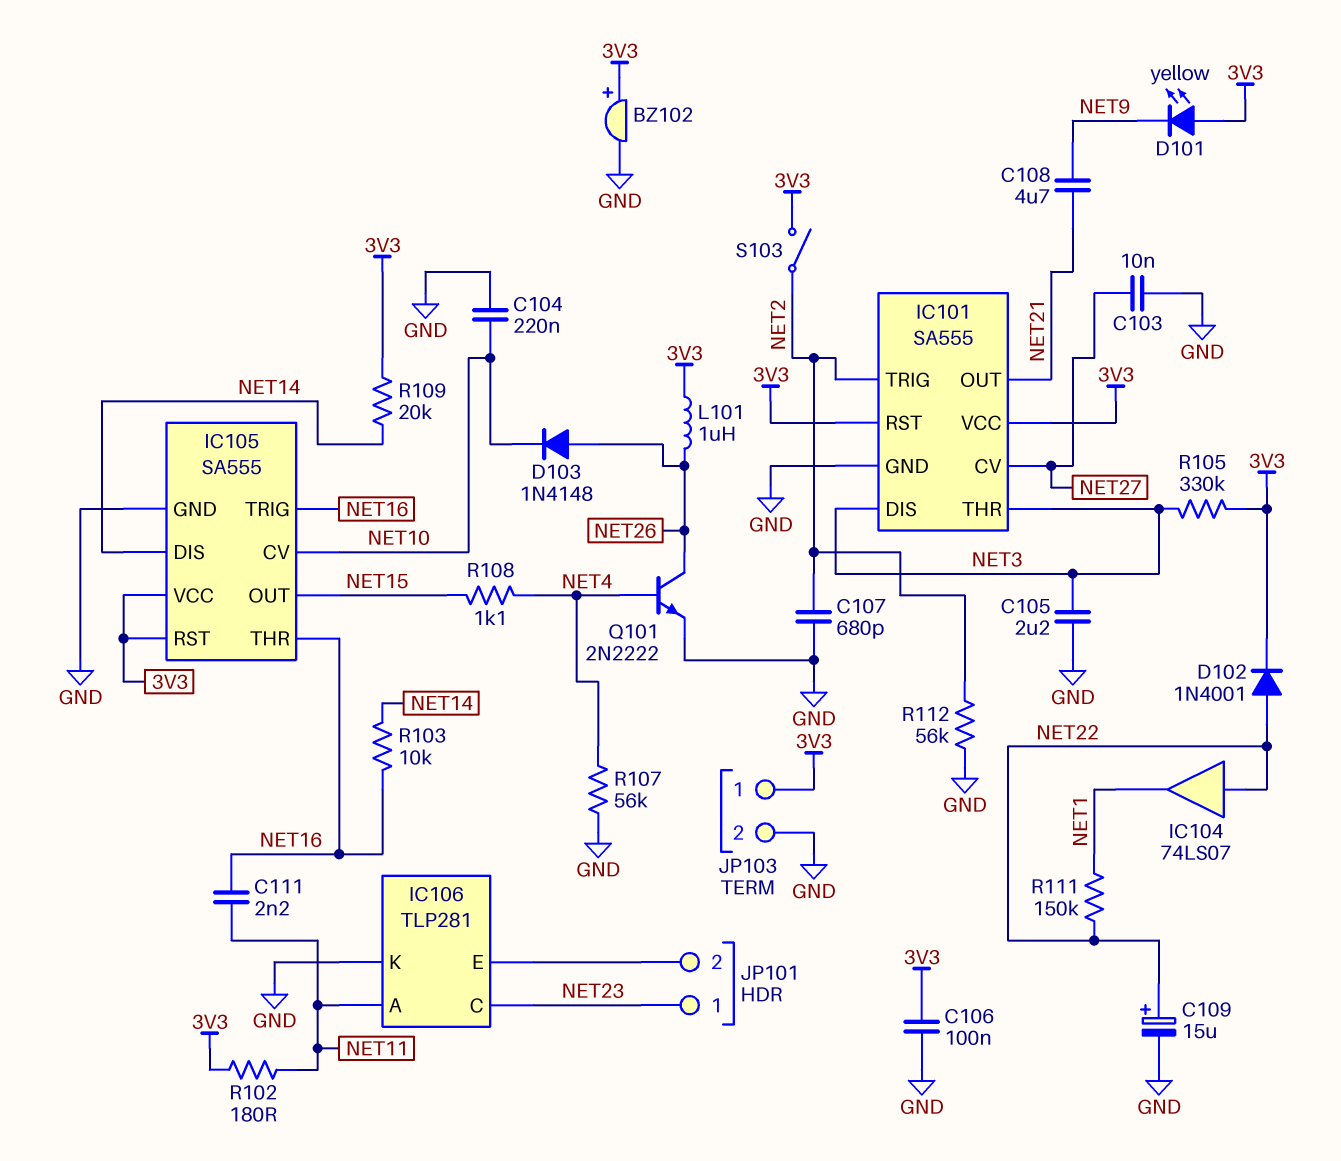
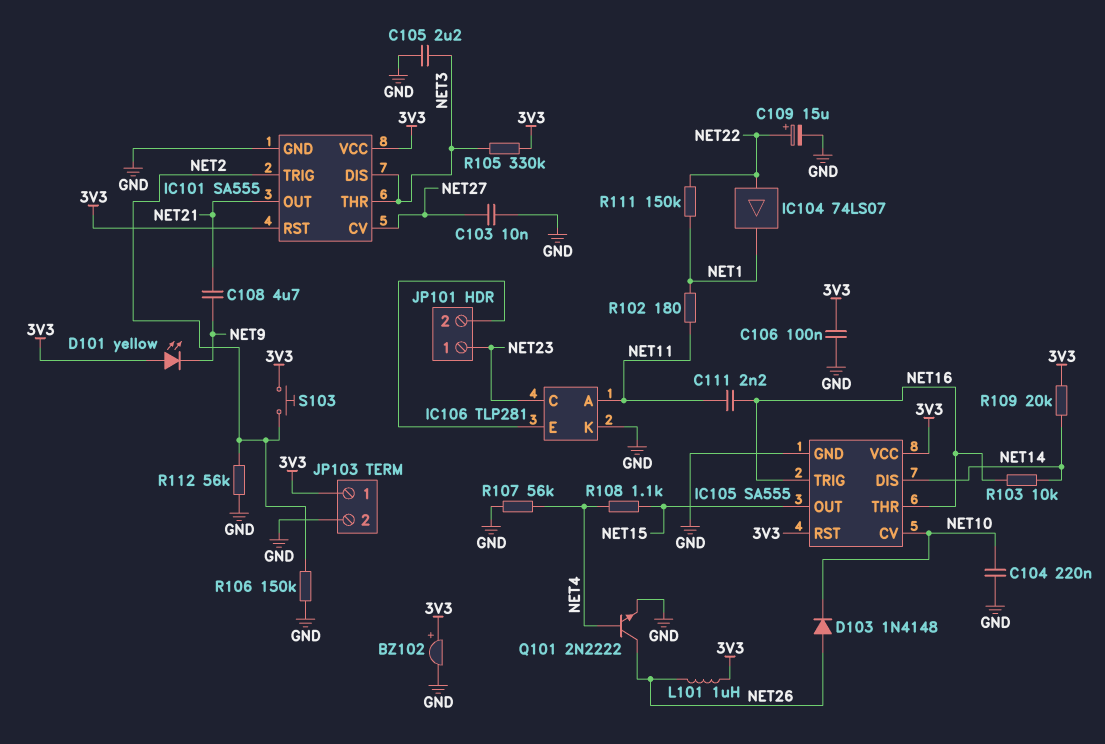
C107: 680pF (GND, NET2) -> none
D102: diode 1N4001 (A NET22, K 3V3) -> none
R102: 180 (3V3, NET11) -> 180 (NET1, NET11)
R106: none -> 150k (GND, NET2)
S103: switch (3V3, NET2) -> button (3V3, NET2)

